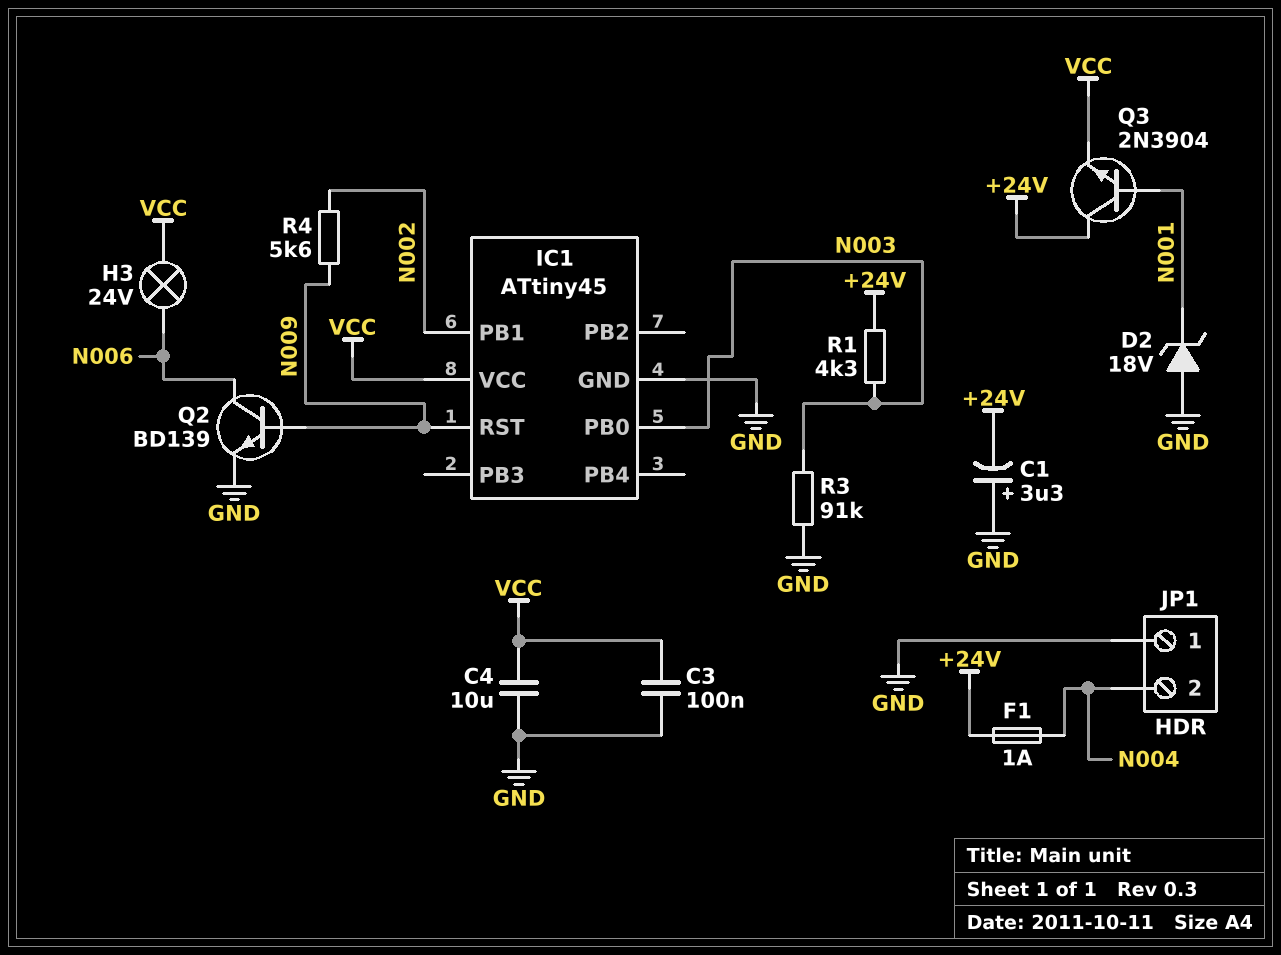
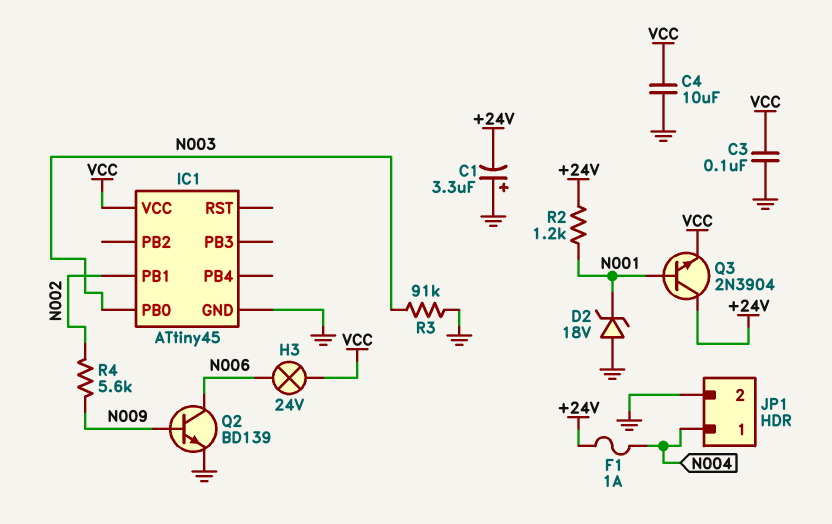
IC1 pin RST: N009 -> none
JP1 pin 1: GND -> N004
JP1 pin 2: N004 -> GND
R1: 4.3k (+24V, N003) -> none
R2: none -> 1.2k (+24V, N001)

